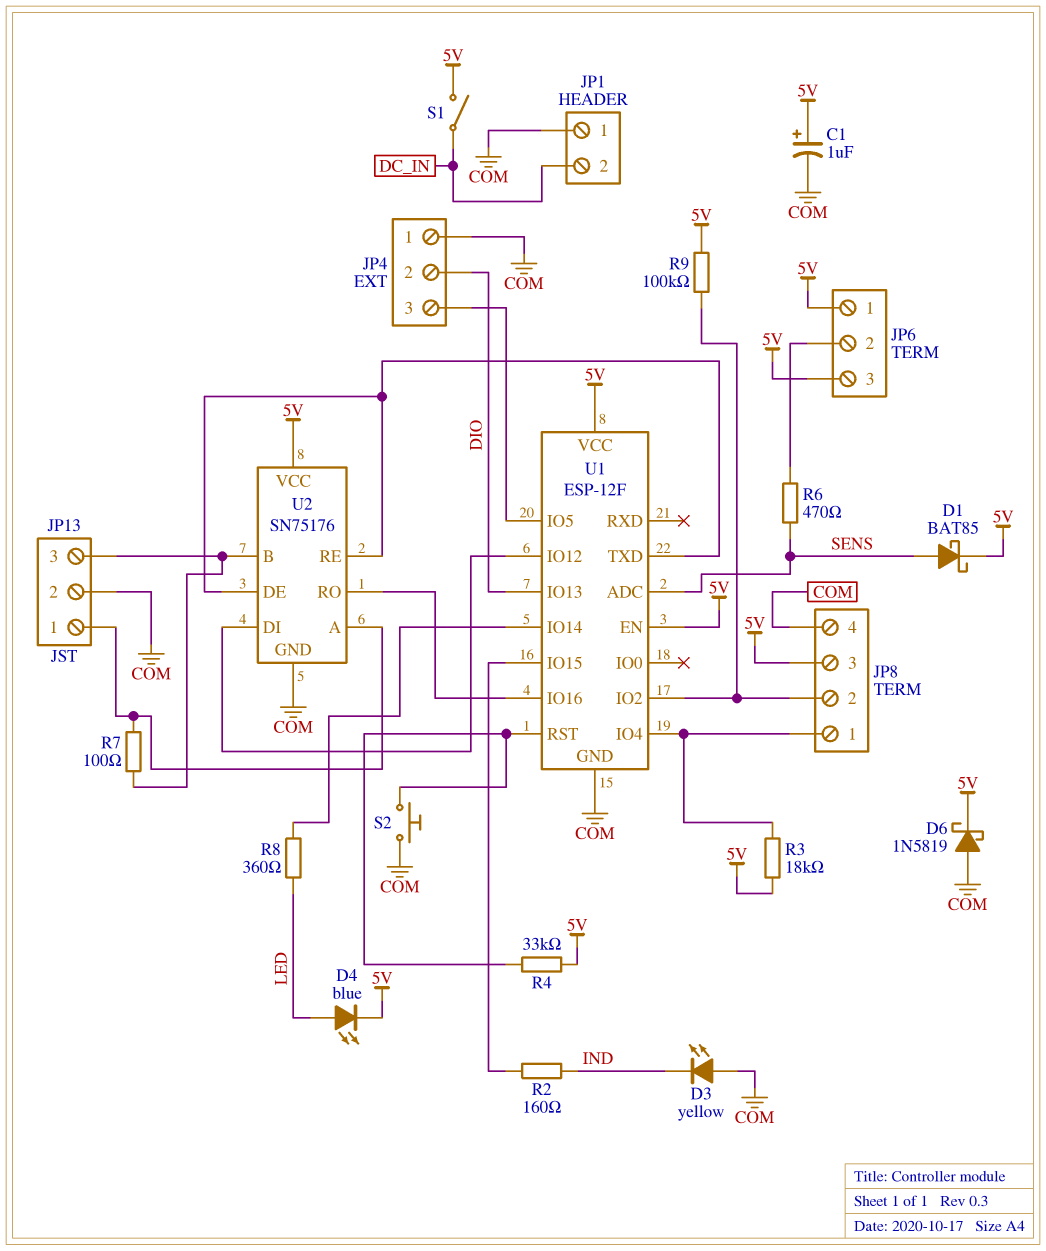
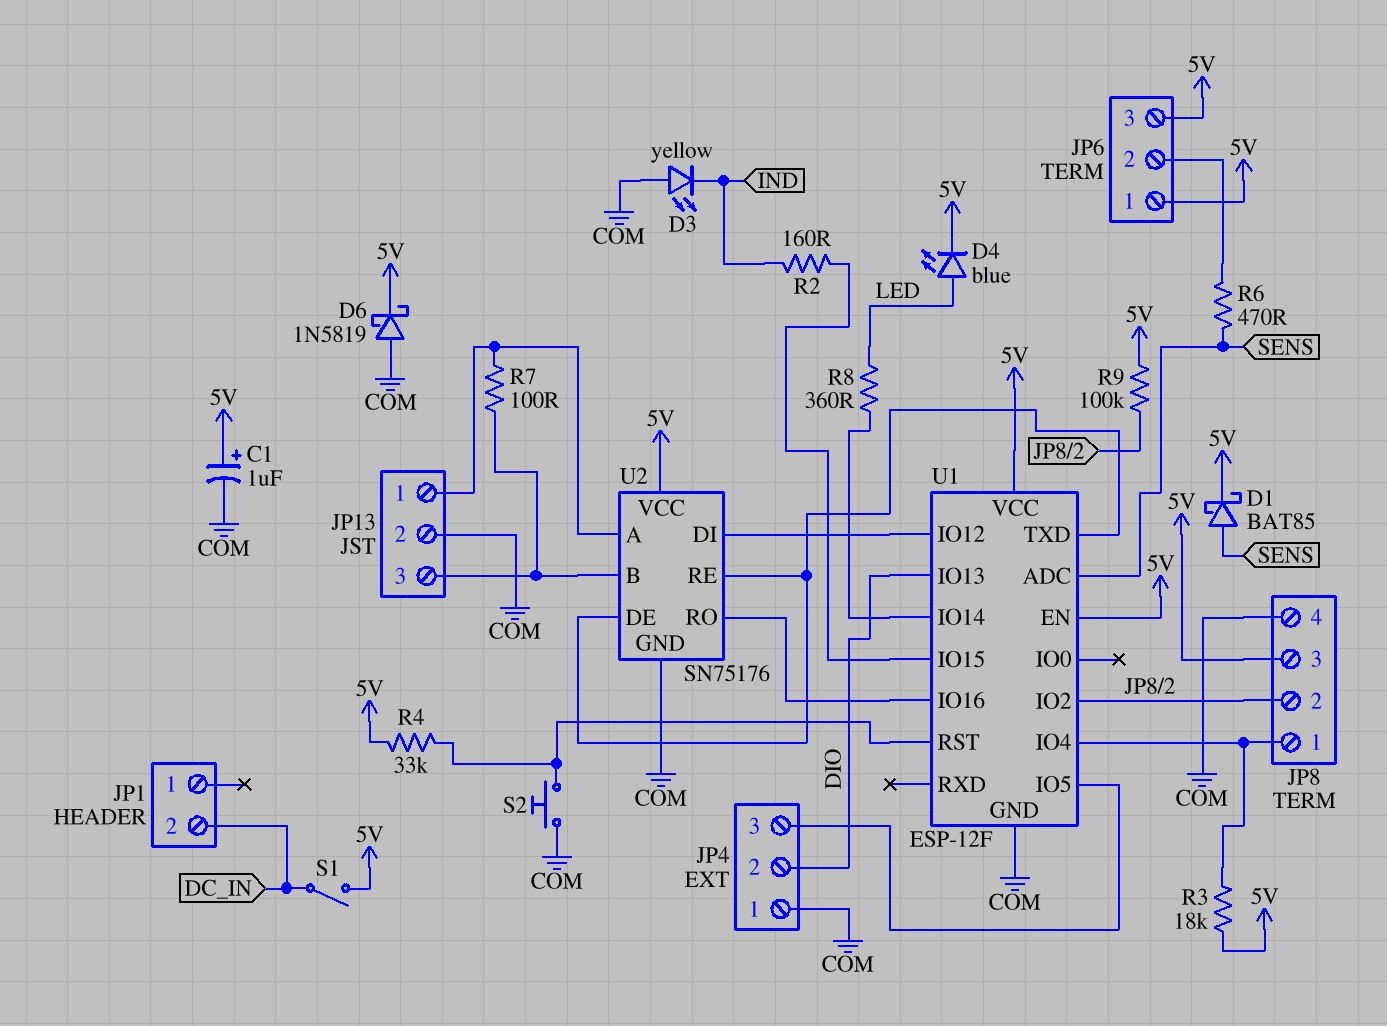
JP1 pin 1: COM -> none

